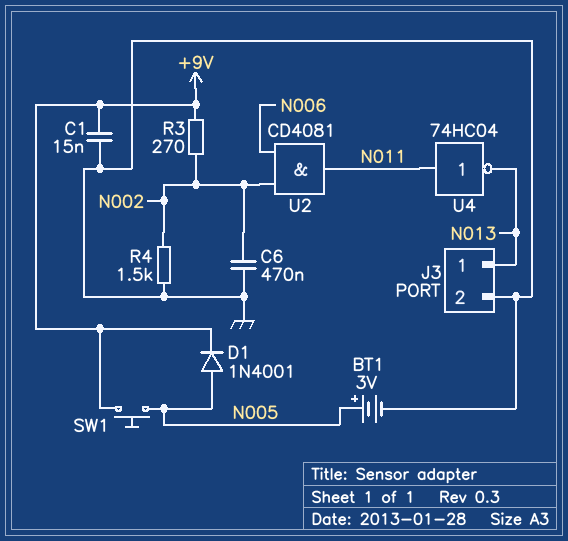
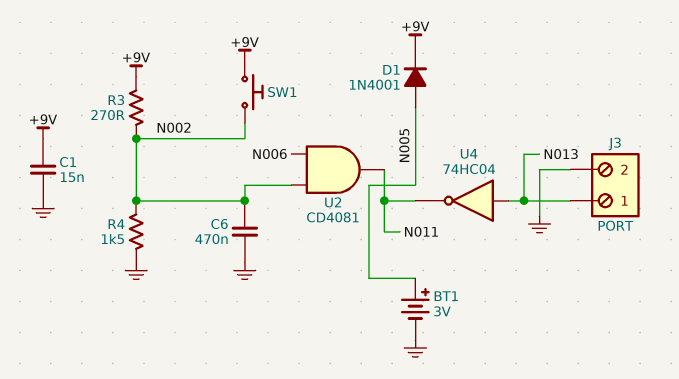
SW1: button (+9V, N005) -> button (+9V, N002)
U4: NOT 74HC04 (in N011, out N013) -> NOT 74HC04 (in N013, out N011)

